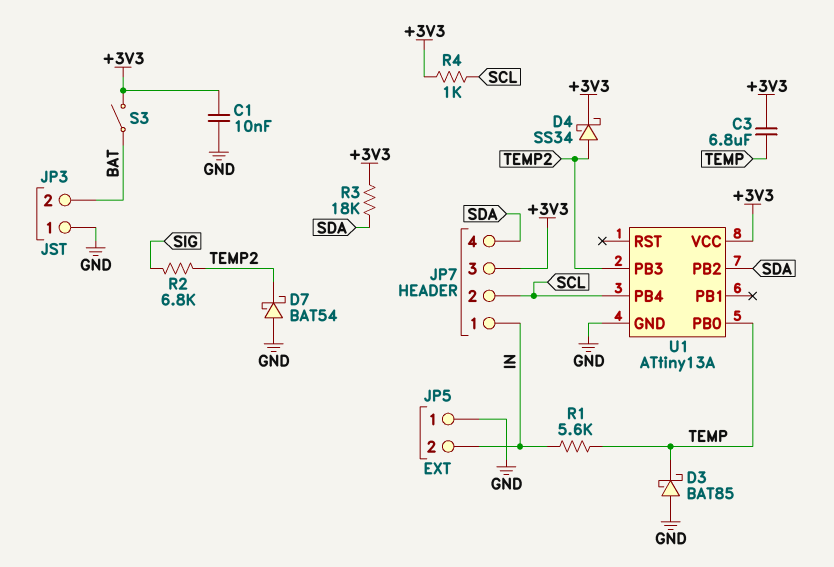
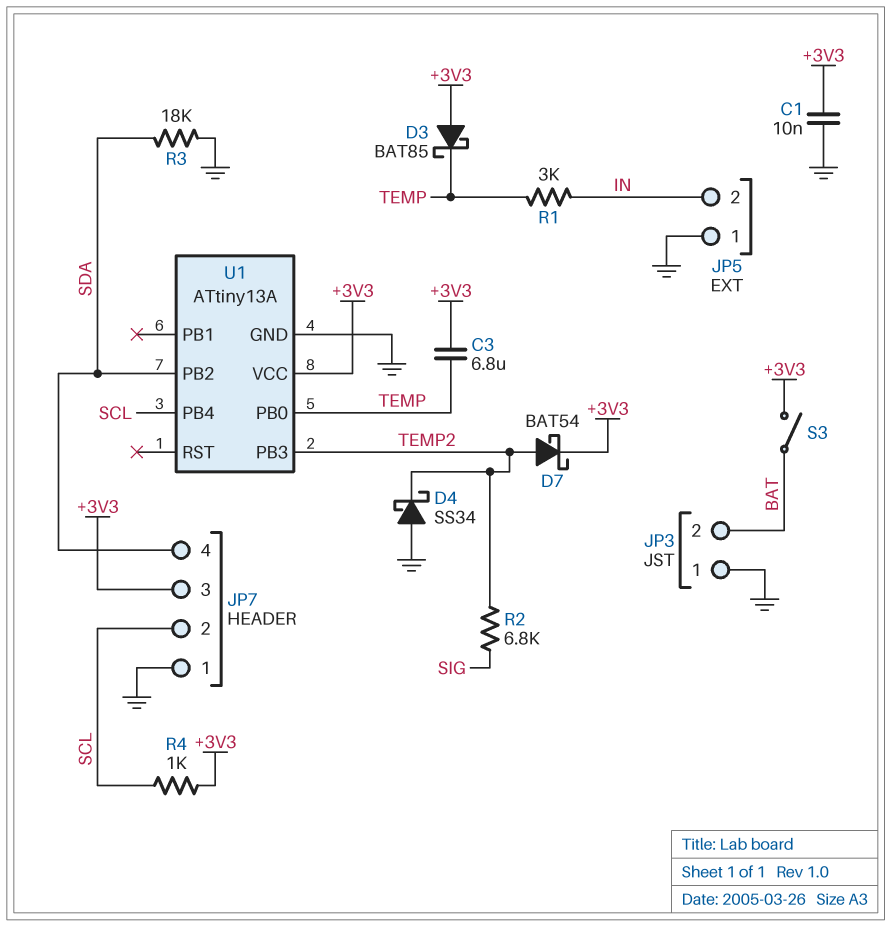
D3: schottky BAT85 (A GND, K TEMP) -> schottky BAT85 (A +3V3, K TEMP)
D4: schottky SS34 (A TEMP2, K +3V3) -> schottky SS34 (A GND, K TEMP2)
D7: schottky BAT54 (A GND, K TEMP2) -> schottky BAT54 (A TEMP2, K +3V3)
JP7 pin 1: IN -> GND
R1: 5.6k (IN, TEMP) -> 3k (IN, TEMP)
R3: 18k (+3V3, SDA) -> 18k (GND, SDA)

